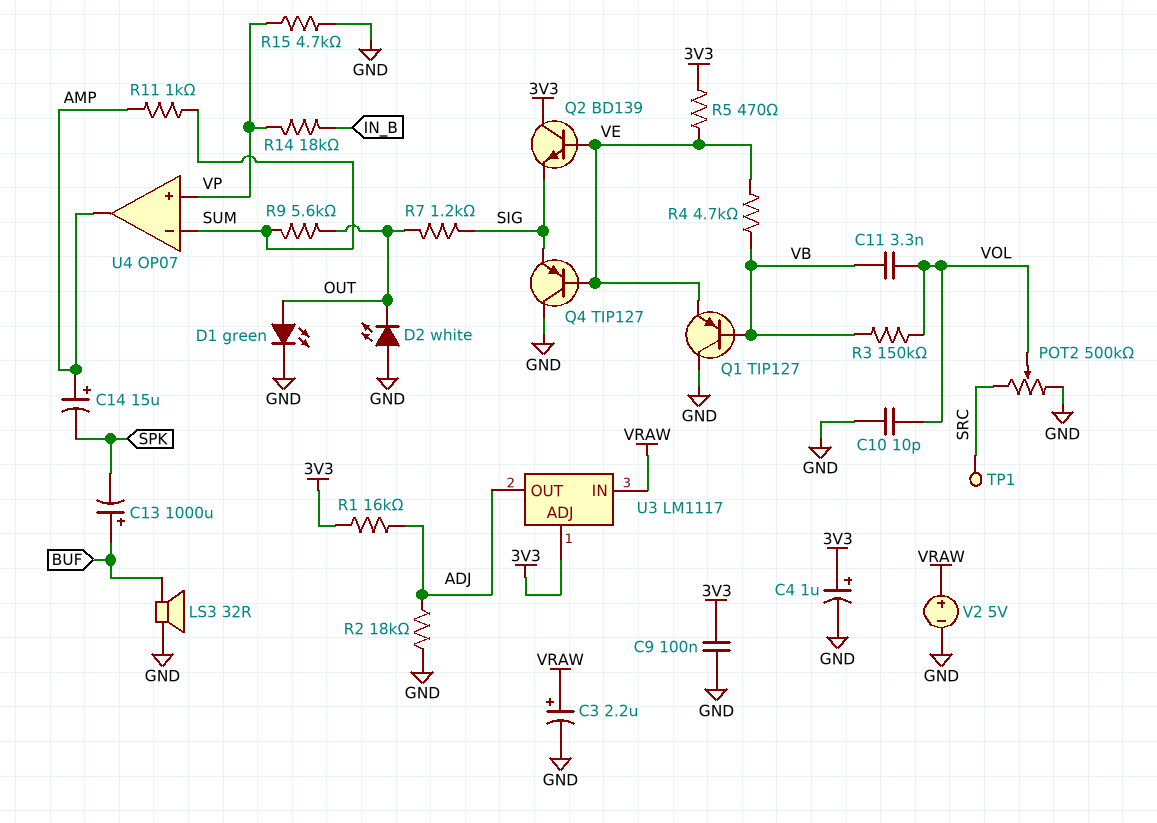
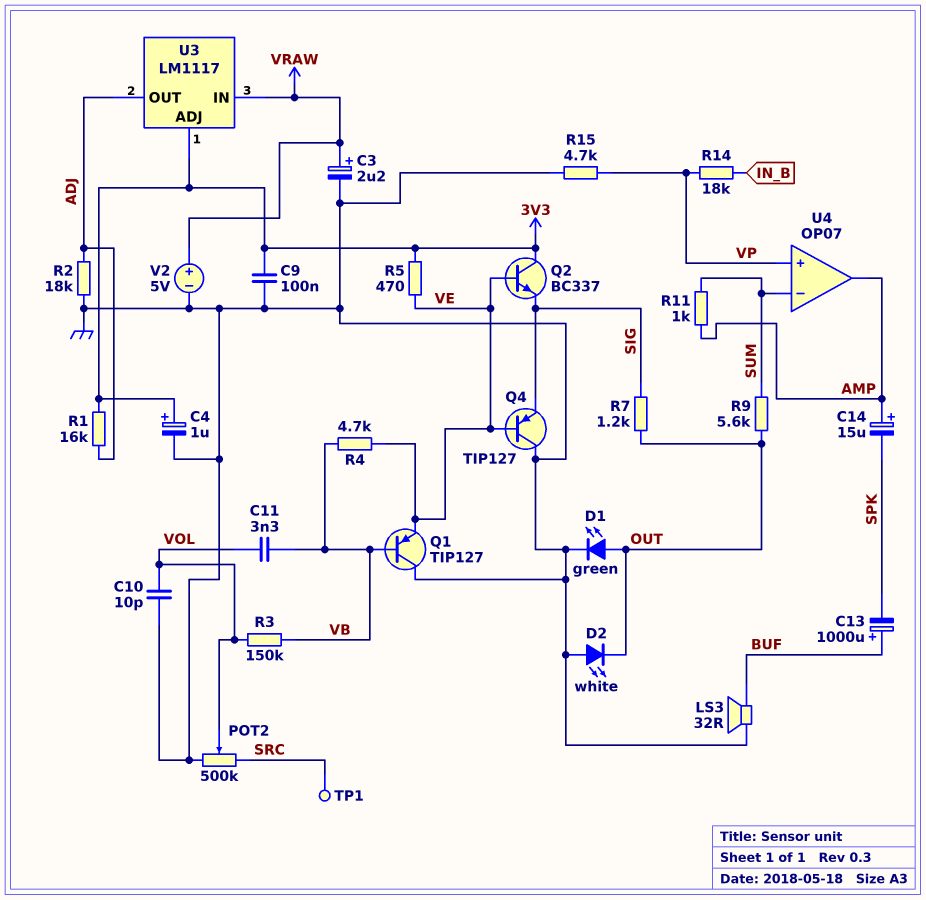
Q2: NPN BD139 (B VE, C 3V3, E SIG) -> NPN BC337 (B VE, C 3V3, E SIG)

